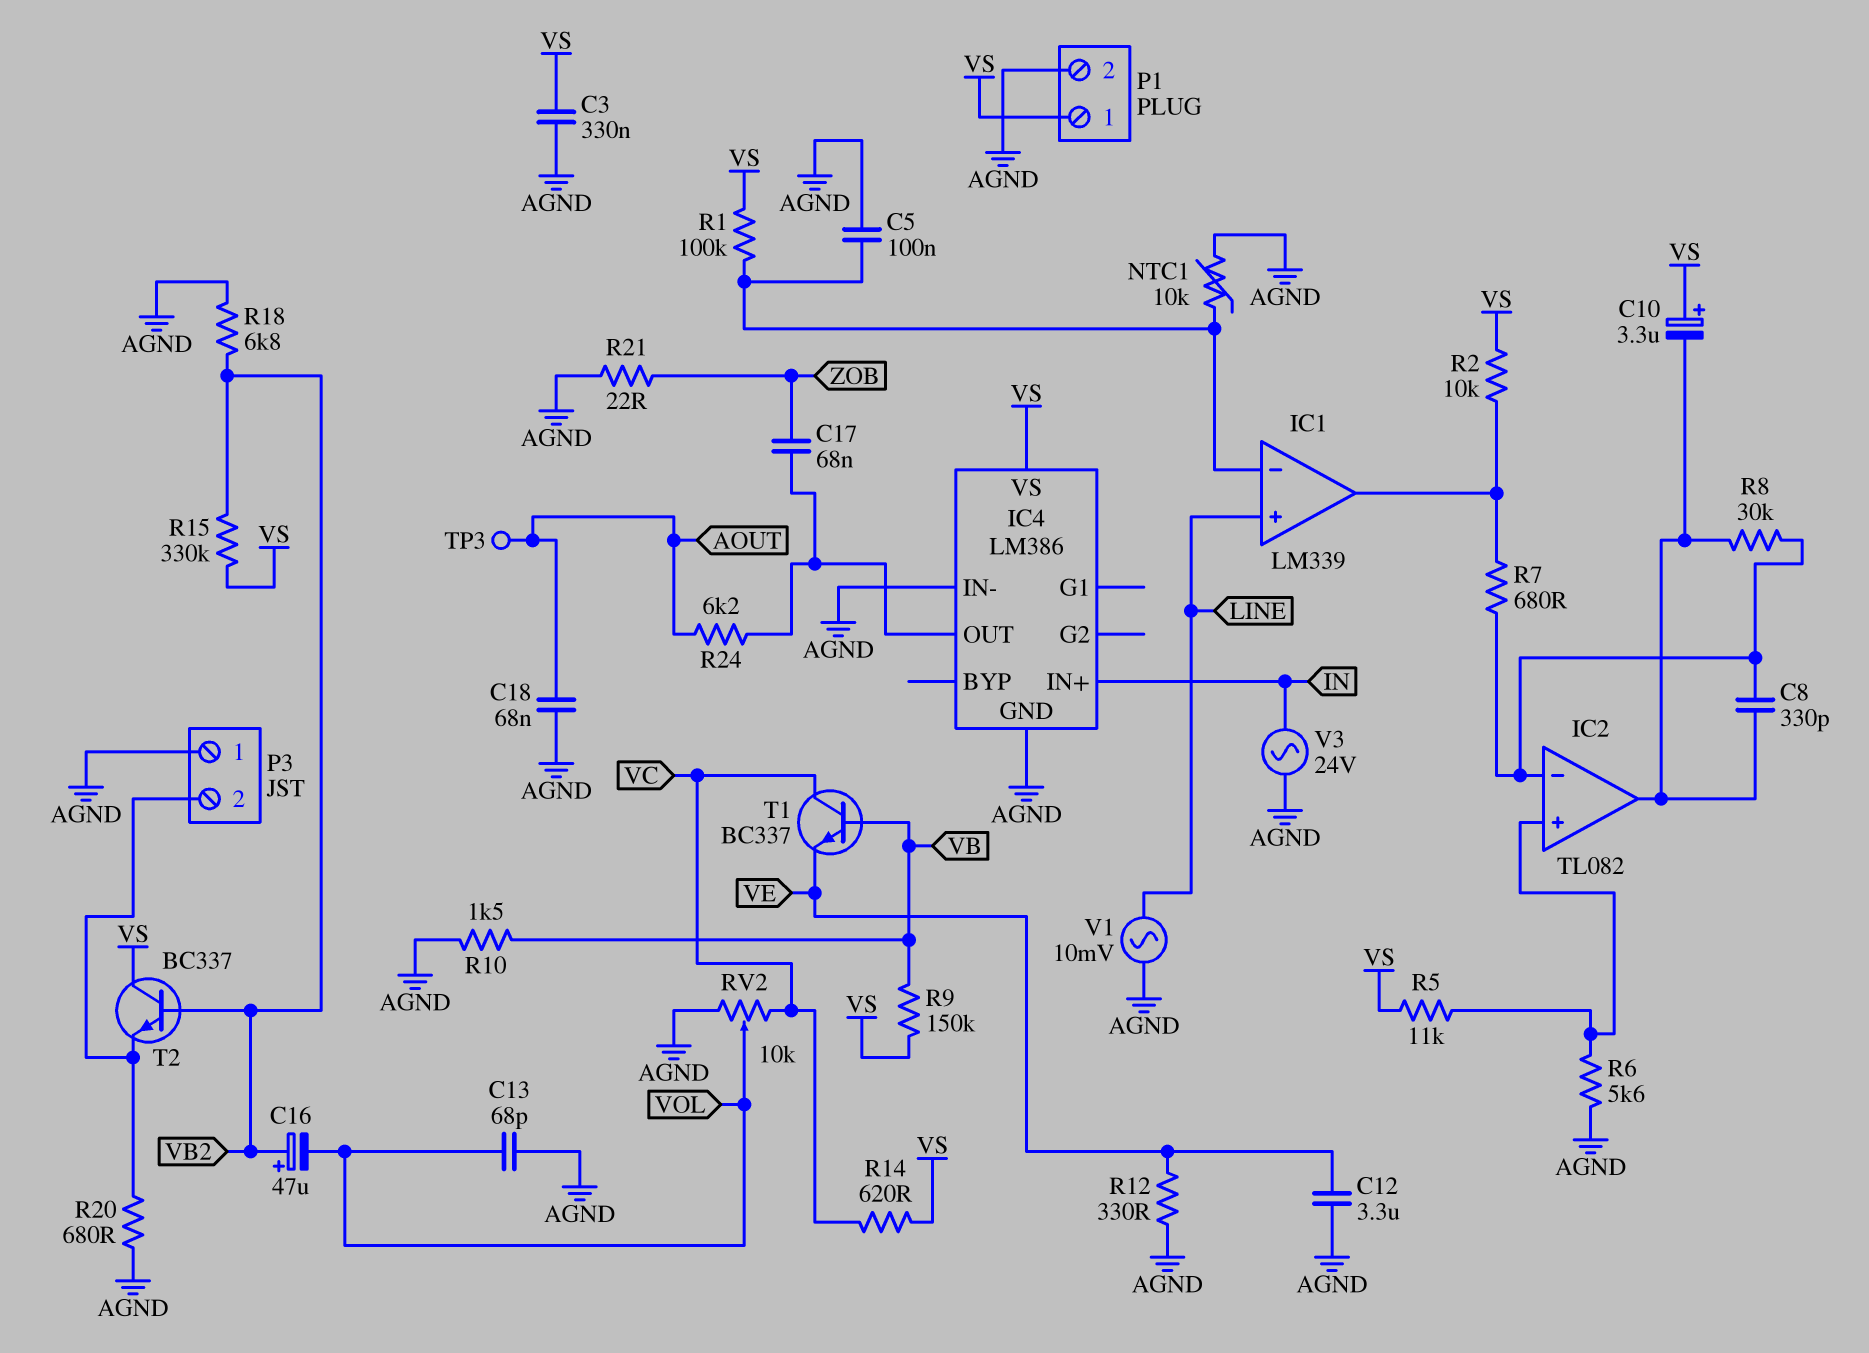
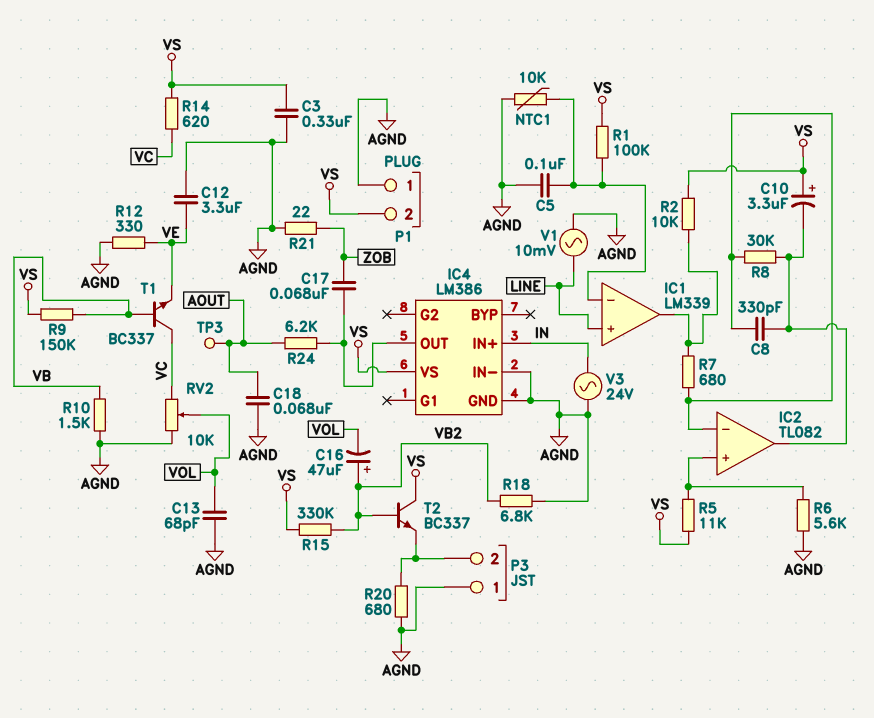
P1 pin 1: VS -> AGND
P1 pin 2: AGND -> VS

